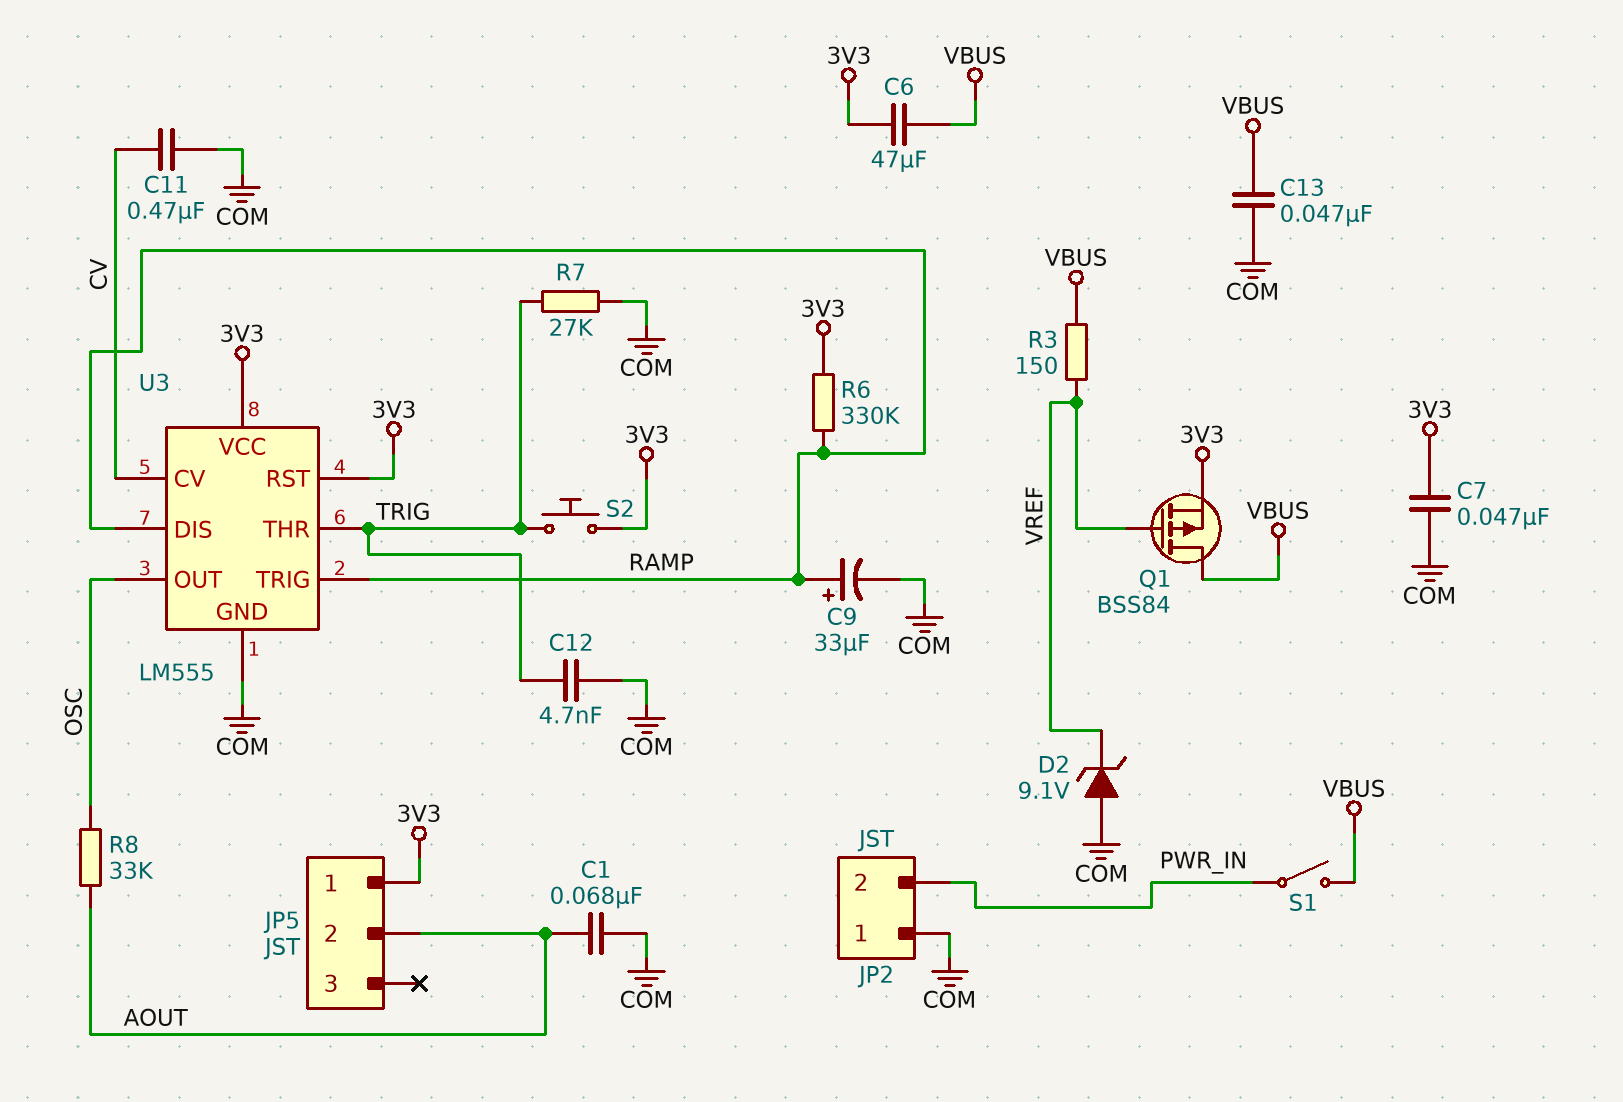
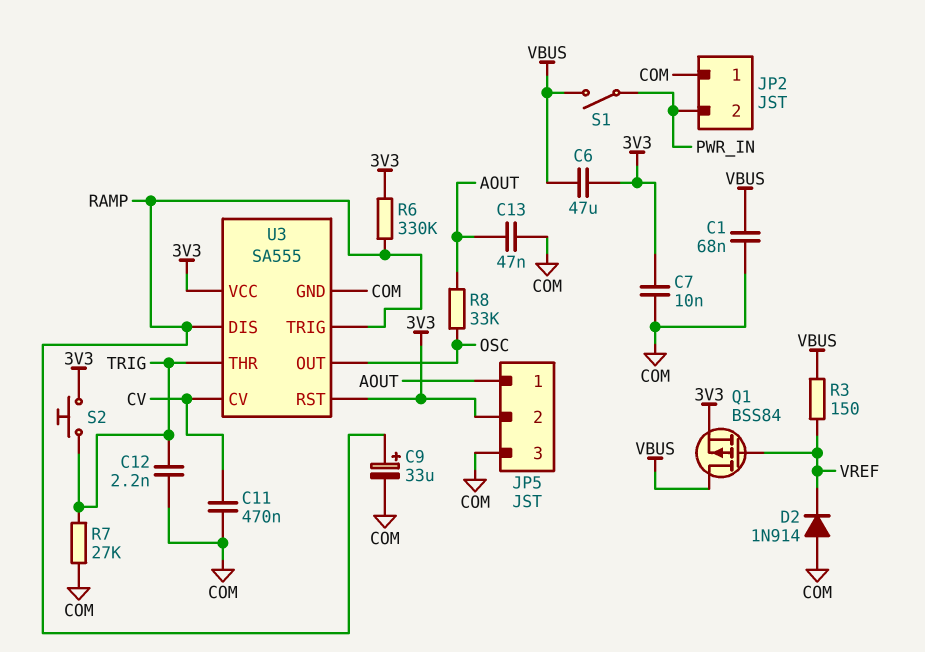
C1: 68nF (AOUT, COM) -> 68nF (COM, VBUS)
C7: 47nF (3V3, COM) -> 10nF (3V3, COM)
C12: 4.7nF (COM, TRIG) -> 2.2nF (COM, TRIG)
C13: 47nF (COM, VBUS) -> 47nF (AOUT, COM)
D2: zener 9.1V (A COM, K VREF) -> diode 1N914 (A COM, K VREF)
JP5 pin 1: 3V3 -> AOUT
JP5 pin 2: AOUT -> 3V3
JP5 pin 3: none -> COM
U3: LM555 -> SA555

